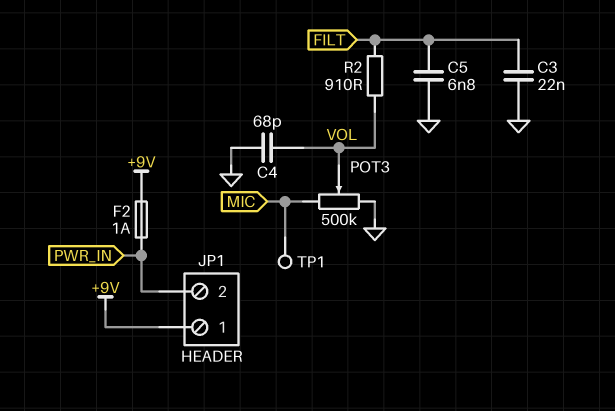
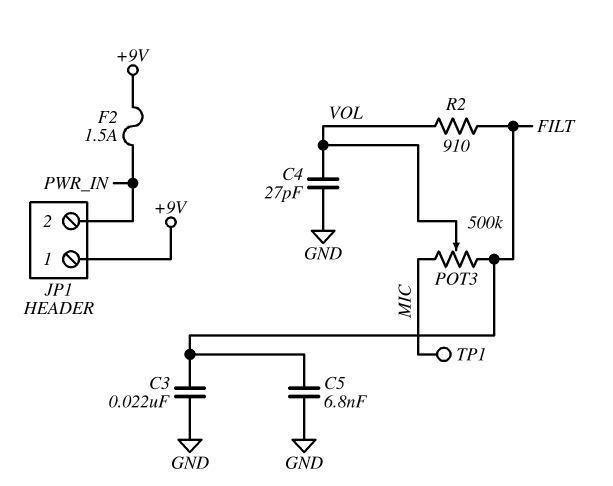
C4: 68pF (GND, VOL) -> 27pF (GND, VOL)
F2: 1A (+9V, PWR_IN) -> 1.5A (+9V, PWR_IN)
POT3: 500k (GND, MIC, wiper VOL) -> 500k (FILT, MIC, wiper VOL)

